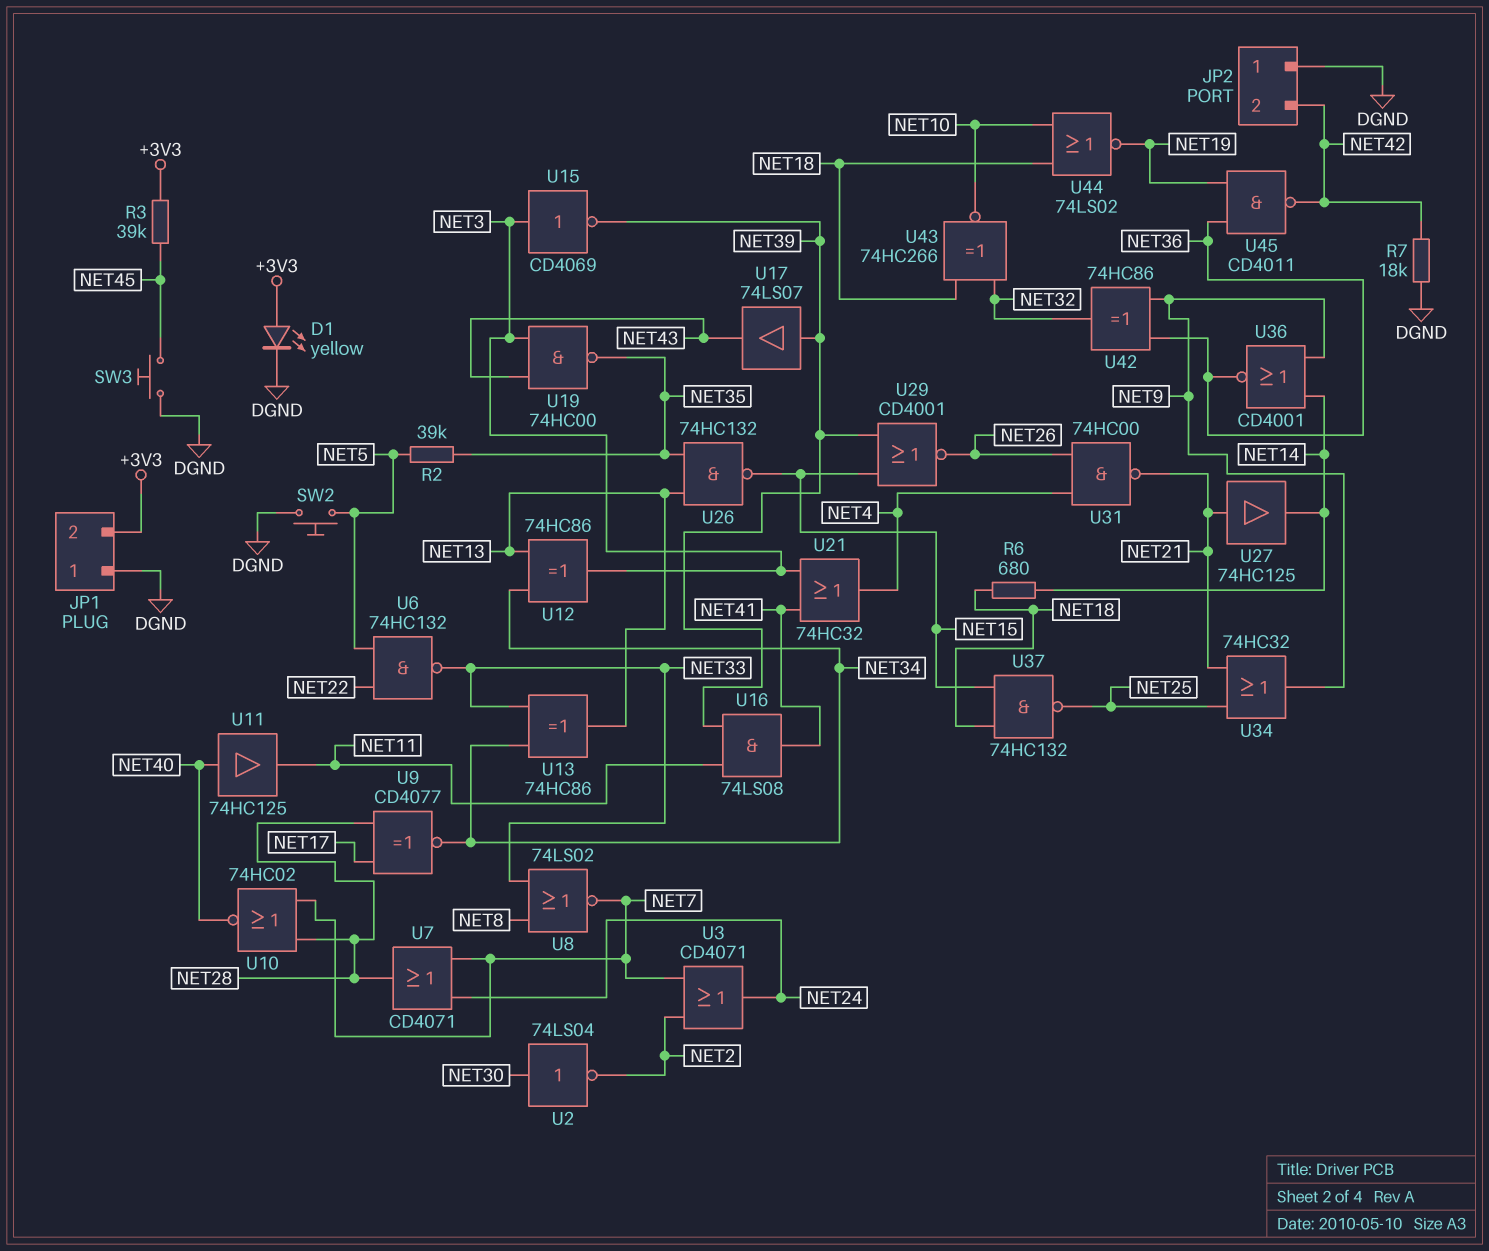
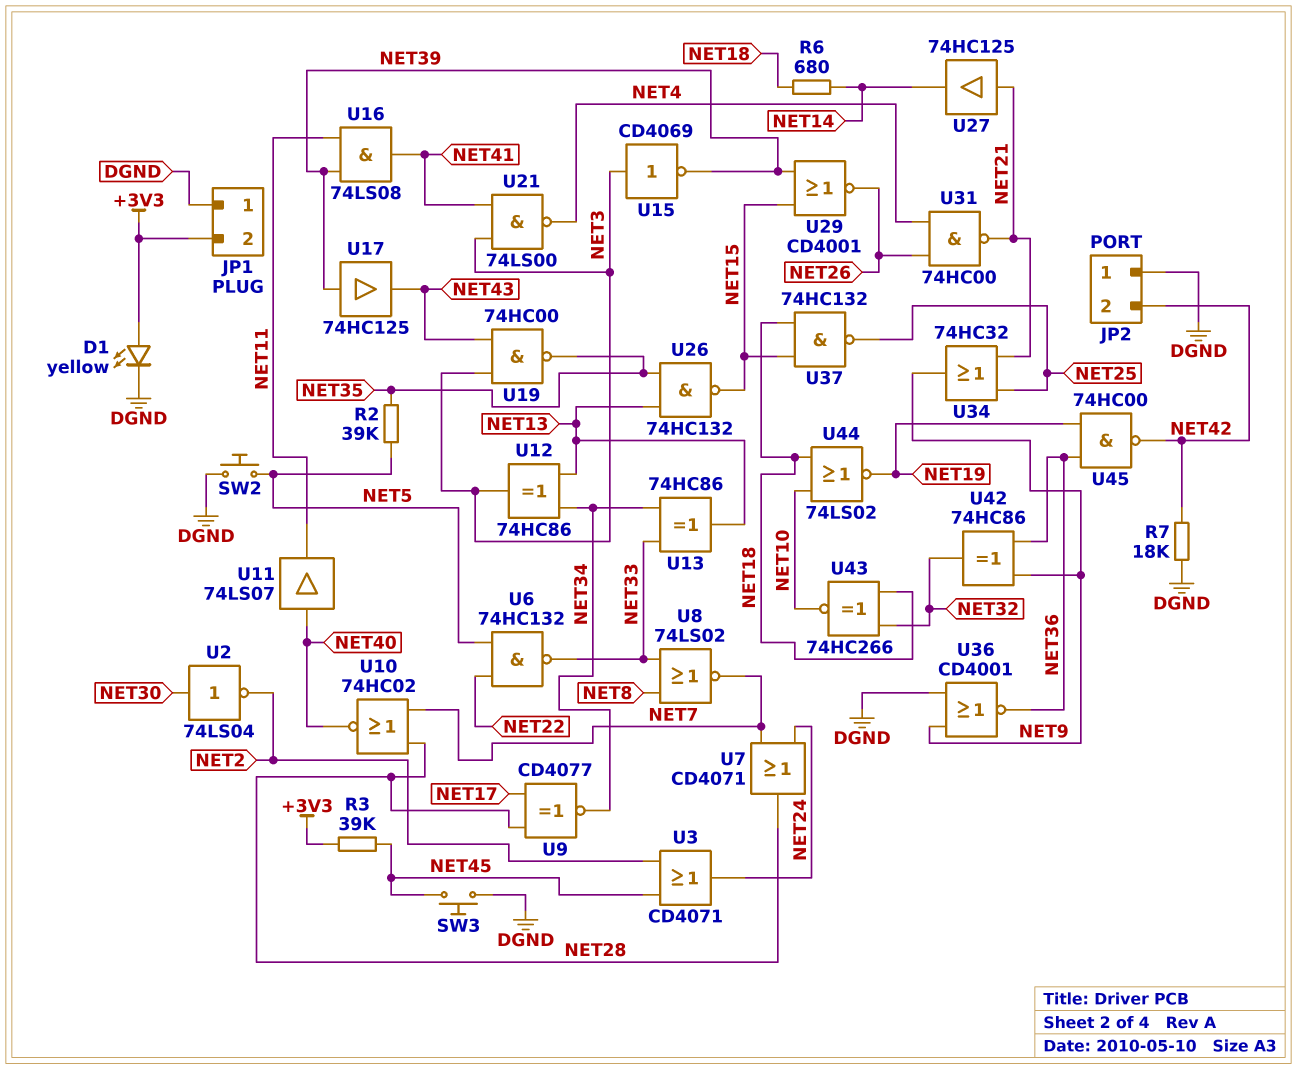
U3: OR CD4071 (in NET2, in NET7, out NET24) -> OR CD4071 (in NET2, in NET45, out NET24)
U11: buffer 74HC125 (in NET40, out NET11) -> buffer 74LS07 (in NET40, out NET11)
U17: buffer 74LS07 (in NET39, out NET43) -> buffer 74HC125 (in NET39, out NET43)
U21: OR 74HC32 (in NET3, in NET41, out NET4) -> NAND 74LS00 (in NET3, in NET41, out NET4)
U36: NOR CD4001 (in NET9, in NET14, out NET36) -> NOR CD4001 (in DGND, in NET9, out NET36)
U45: NAND CD4011 (in NET19, in NET36, out NET42) -> NAND 74HC00 (in NET19, in NET36, out NET42)

